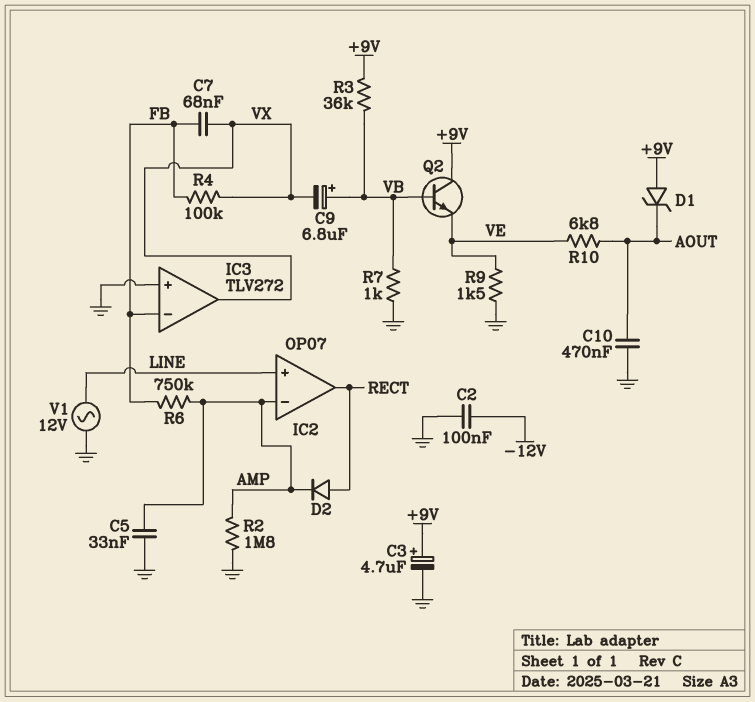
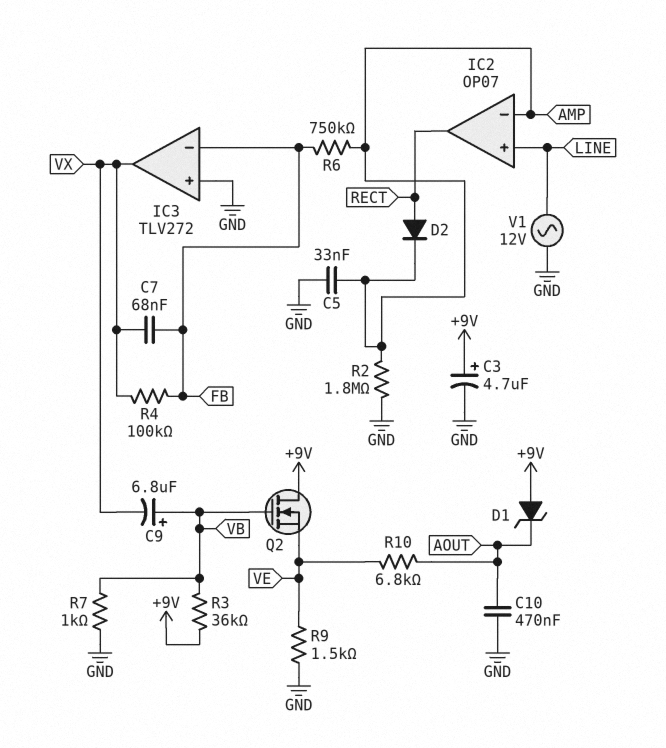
C2: 100nF (-12V, GND) -> none
Q2: NPN (B VB, C +9V, E VE) -> NMOS (G VB, D +9V, S VE)

